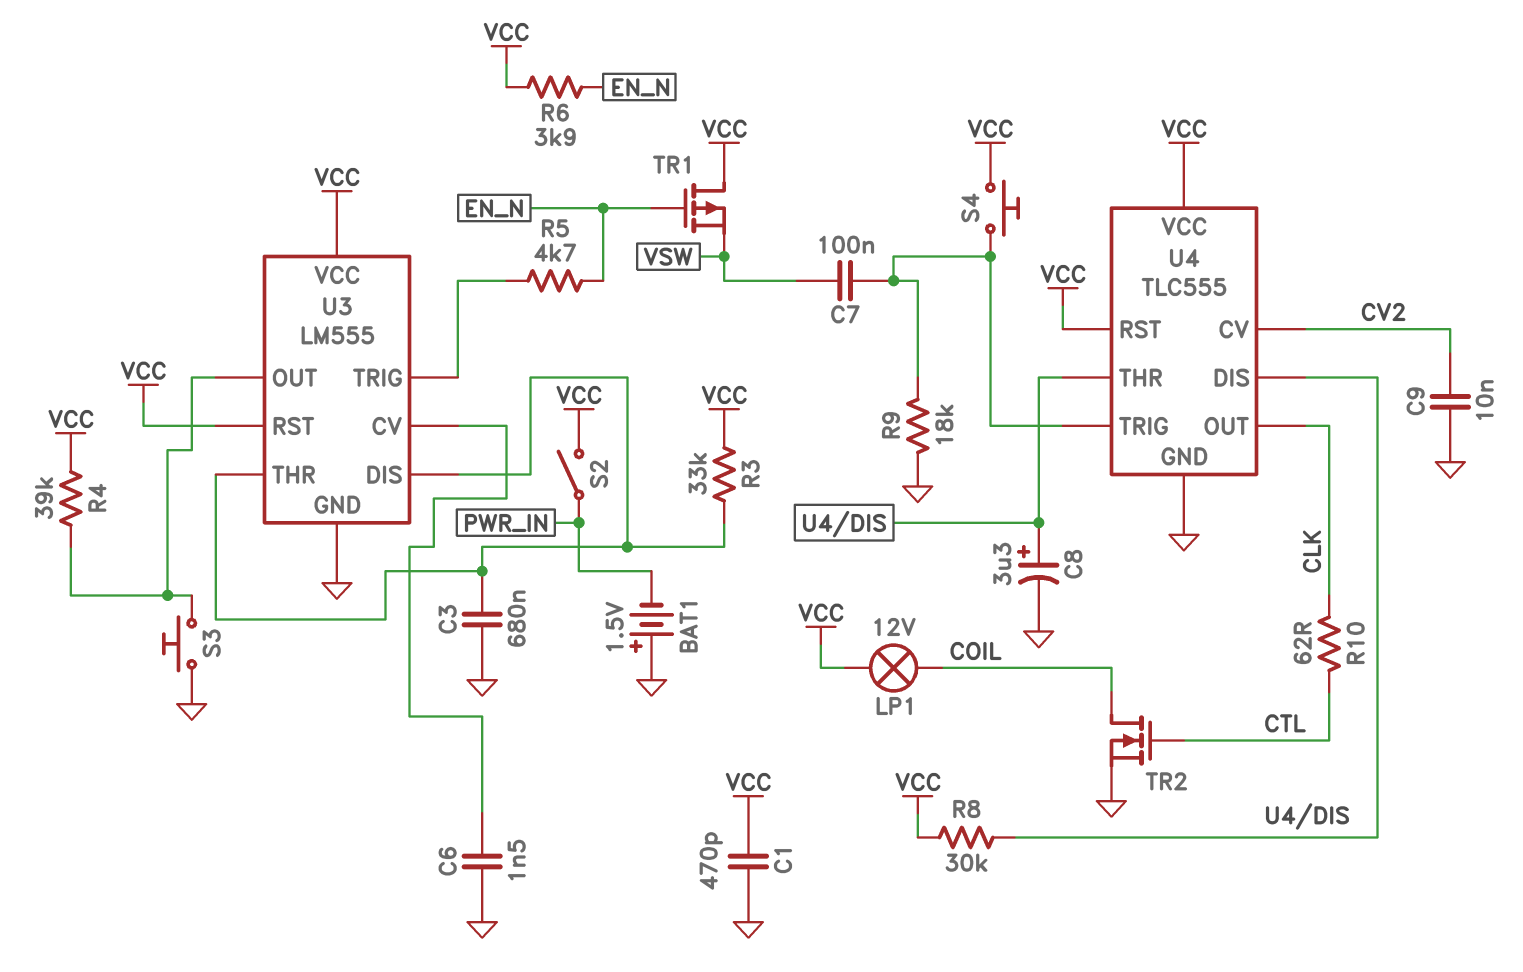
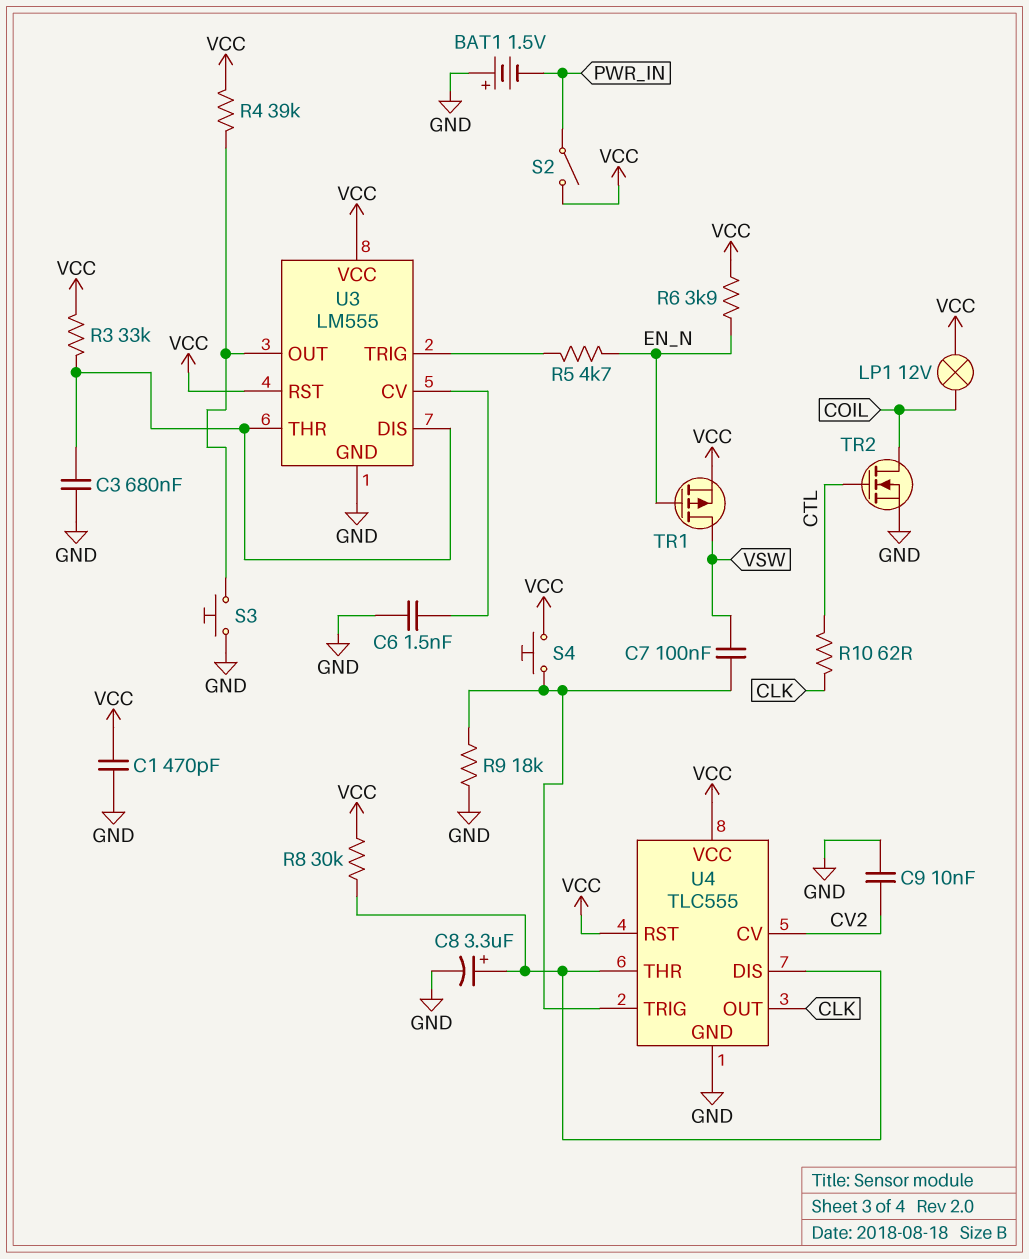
TR1: PMOS (G EN_N, D VCC, S VSW) -> PMOS (G EN_N, D VSW, S VCC)

